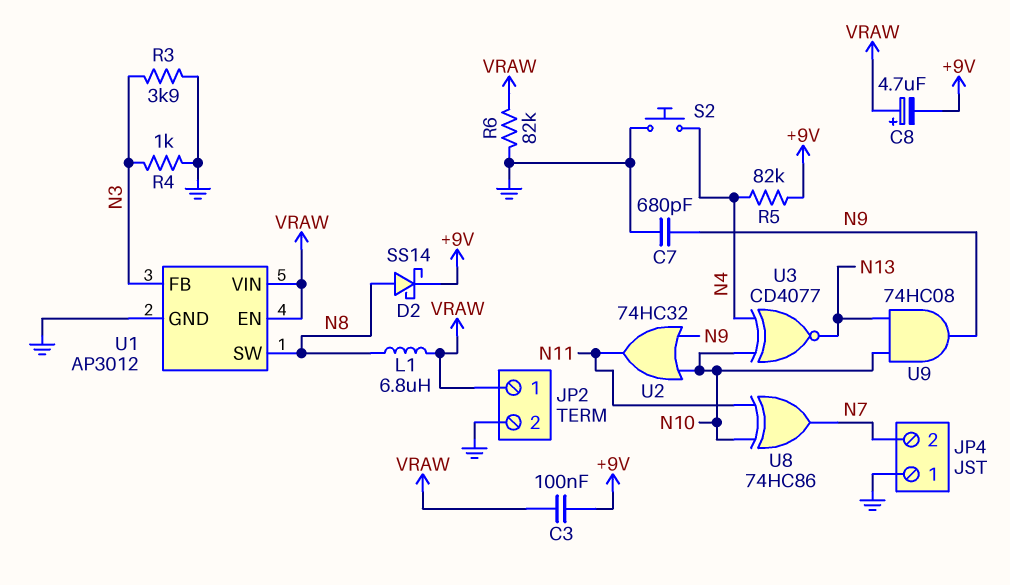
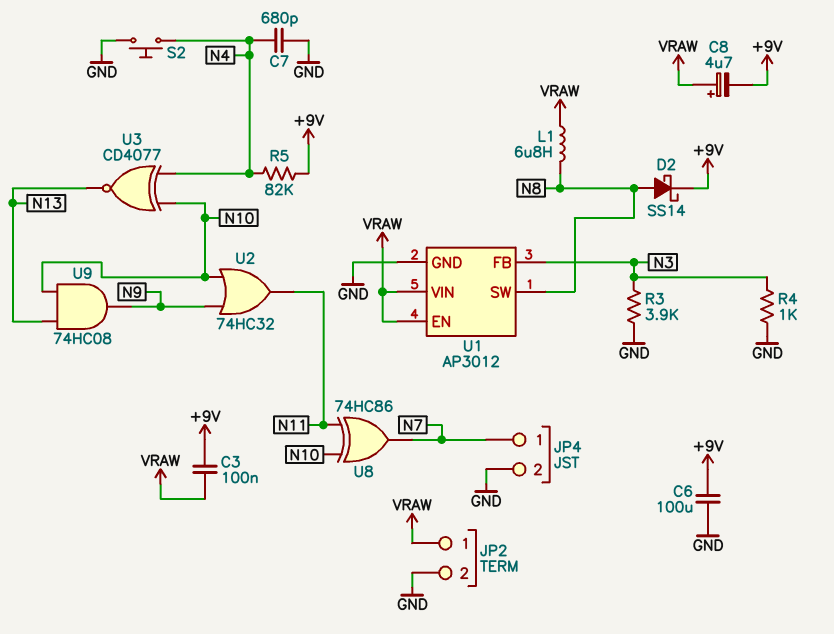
C6: none -> 100uF (+9V, GND)
C7: 680pF (GND, N9) -> 680pF (GND, N4)
JP4 pin 1: GND -> N7
JP4 pin 2: N7 -> GND
R6: 82k (GND, VRAW) -> none

